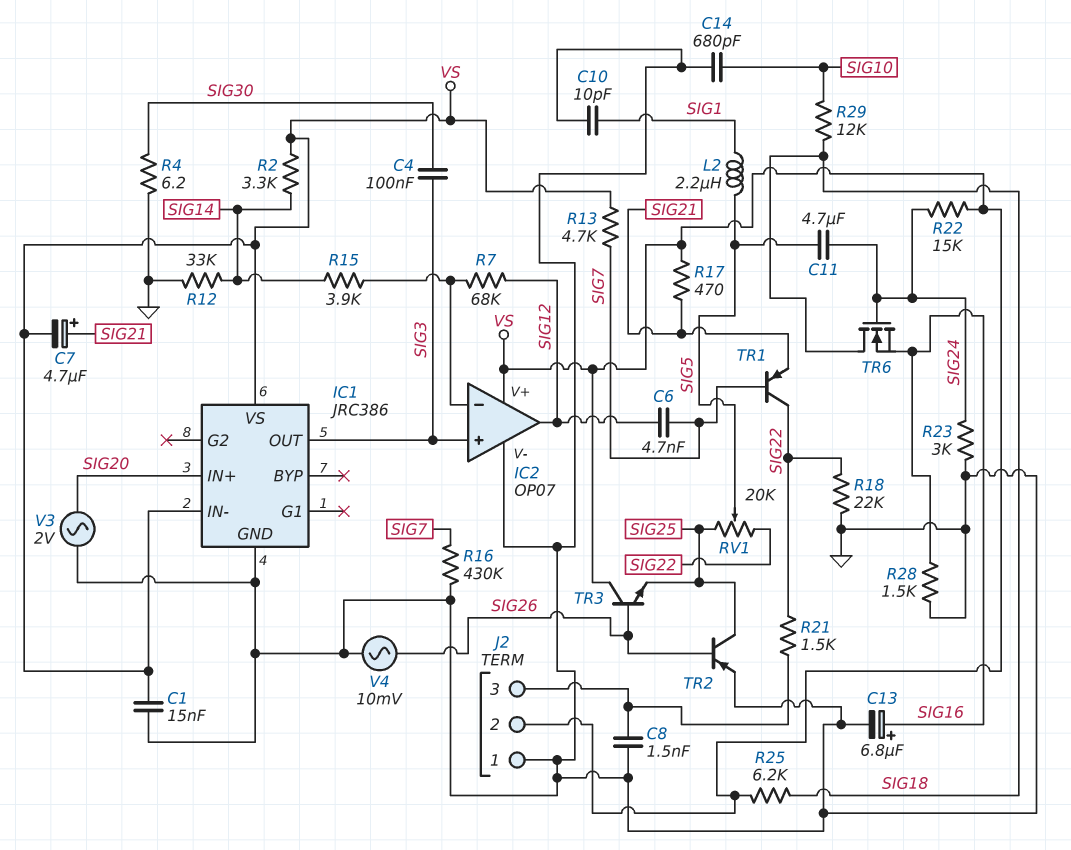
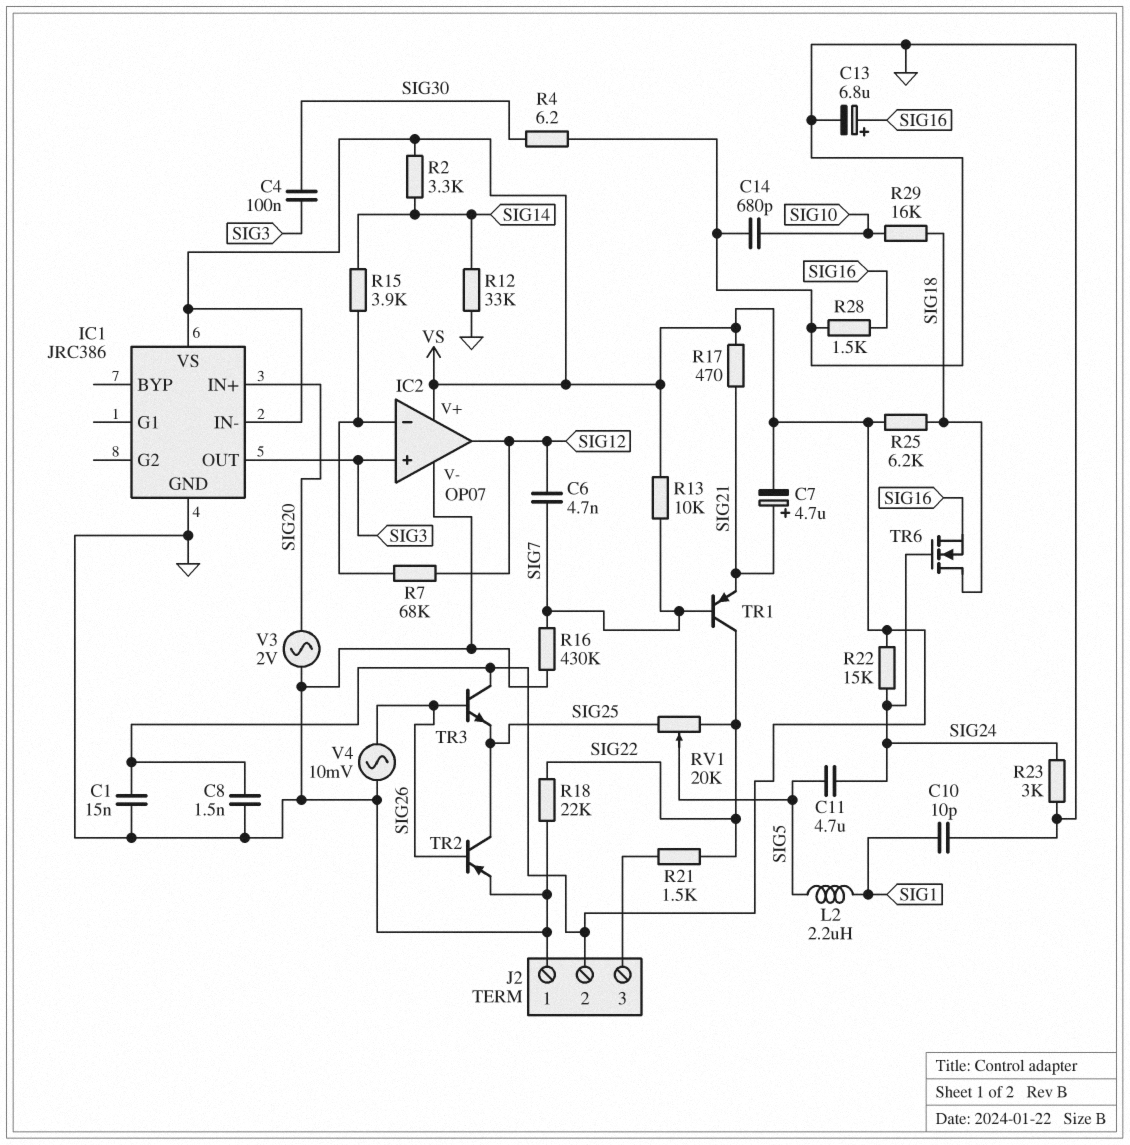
C8: 1.5nF (GND, J2/3) -> 1.5nF (GND, VS)
R13: 4.7k (SIG7, VS) -> 10k (SIG7, VS)
R29: 12k (SIG10, SIG18) -> 16k (SIG10, SIG18)

